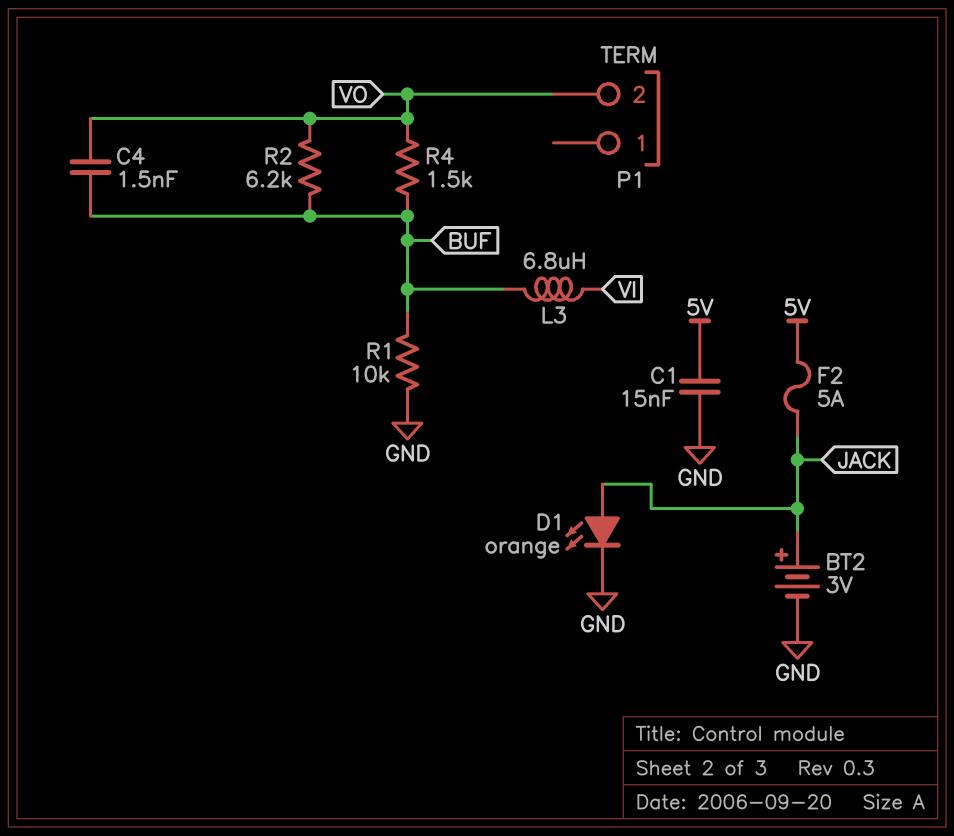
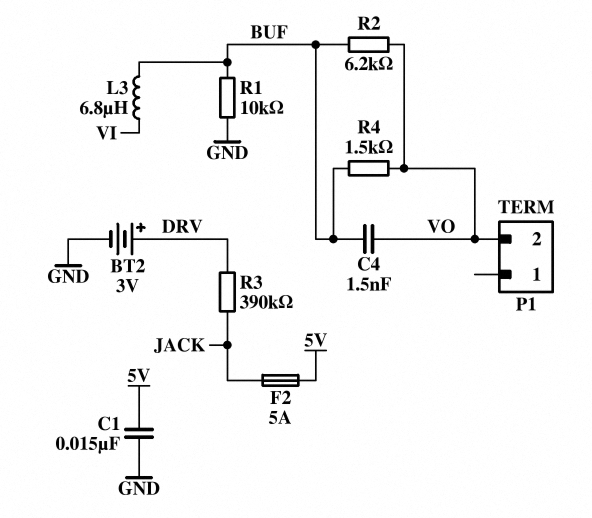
BT2: 3V (plus JACK, minus GND) -> 3V (plus DRV, minus GND)
D1: LED orange (A JACK, K GND) -> none
R3: none -> 390k (DRV, JACK)

